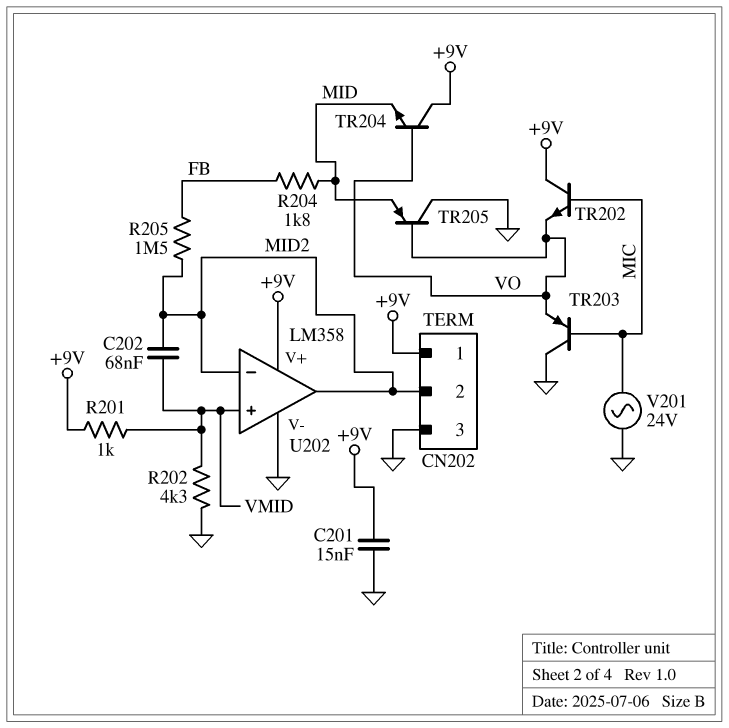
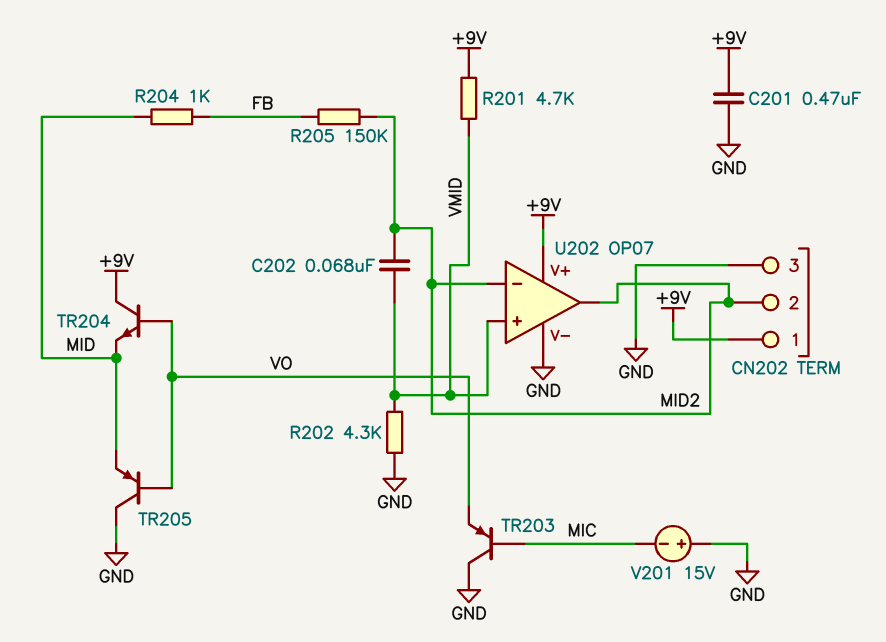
C201: 15nF (+9V, GND) -> 470nF (+9V, GND)
R201: 1k (+9V, VMID) -> 4.7k (+9V, VMID)
R204: 1.8k (FB, MID) -> 1k (FB, MID)
R205: 1.5M (FB, MID2) -> 150k (FB, MID2)
TR202: NPN (B MIC, C +9V, E VO) -> none
U202: LM358 -> OP07
V201: AC 24V (GND, MIC) -> 15V (plus GND, minus MIC)

